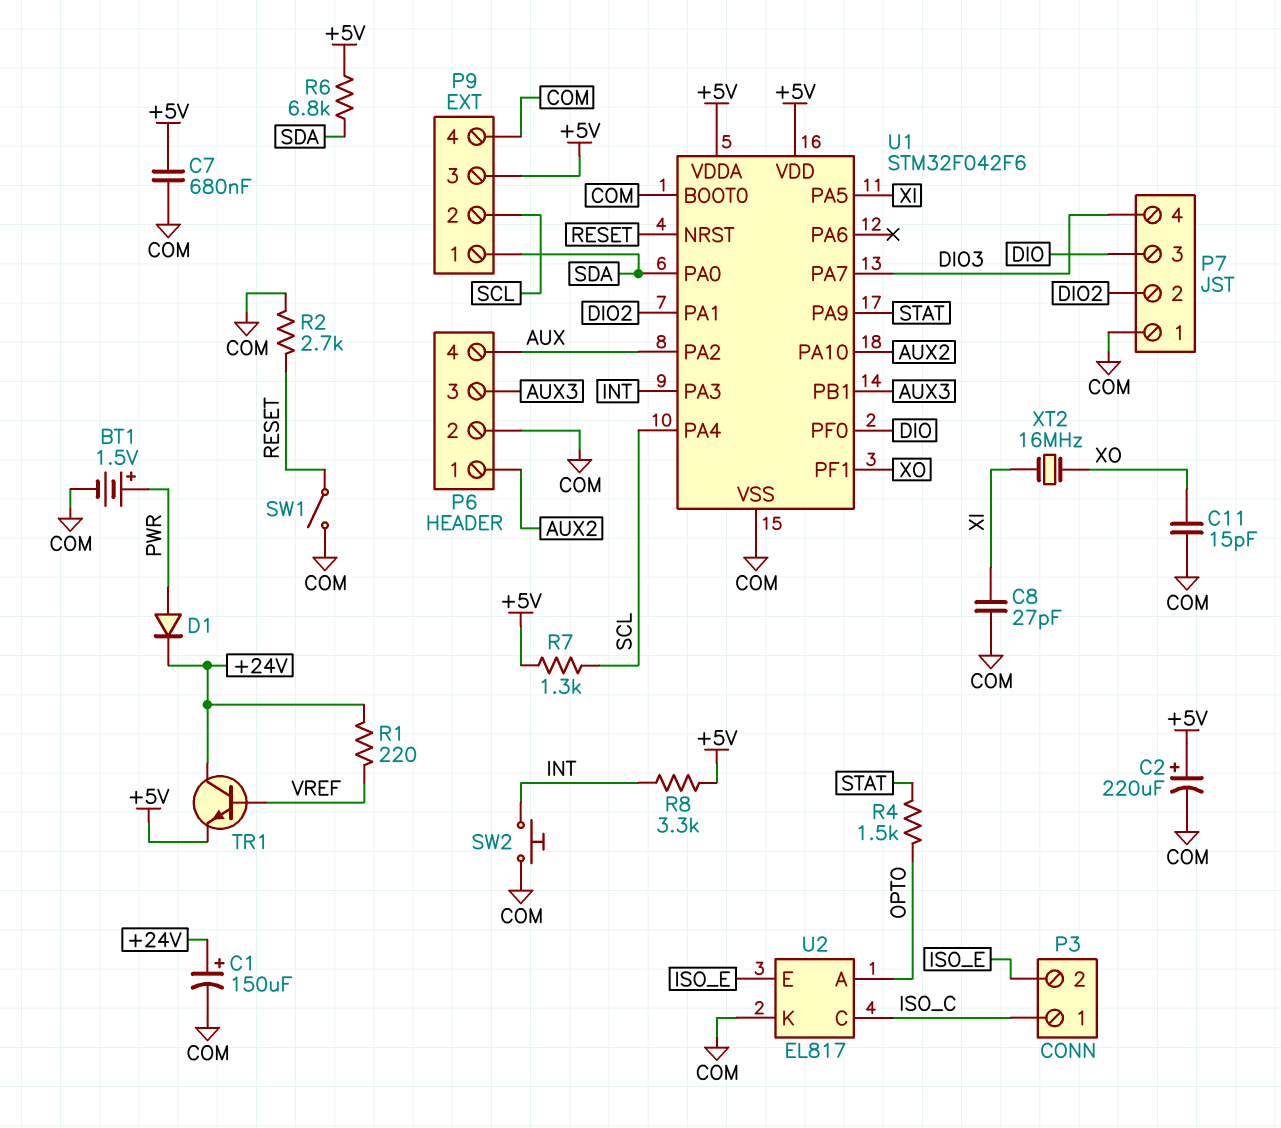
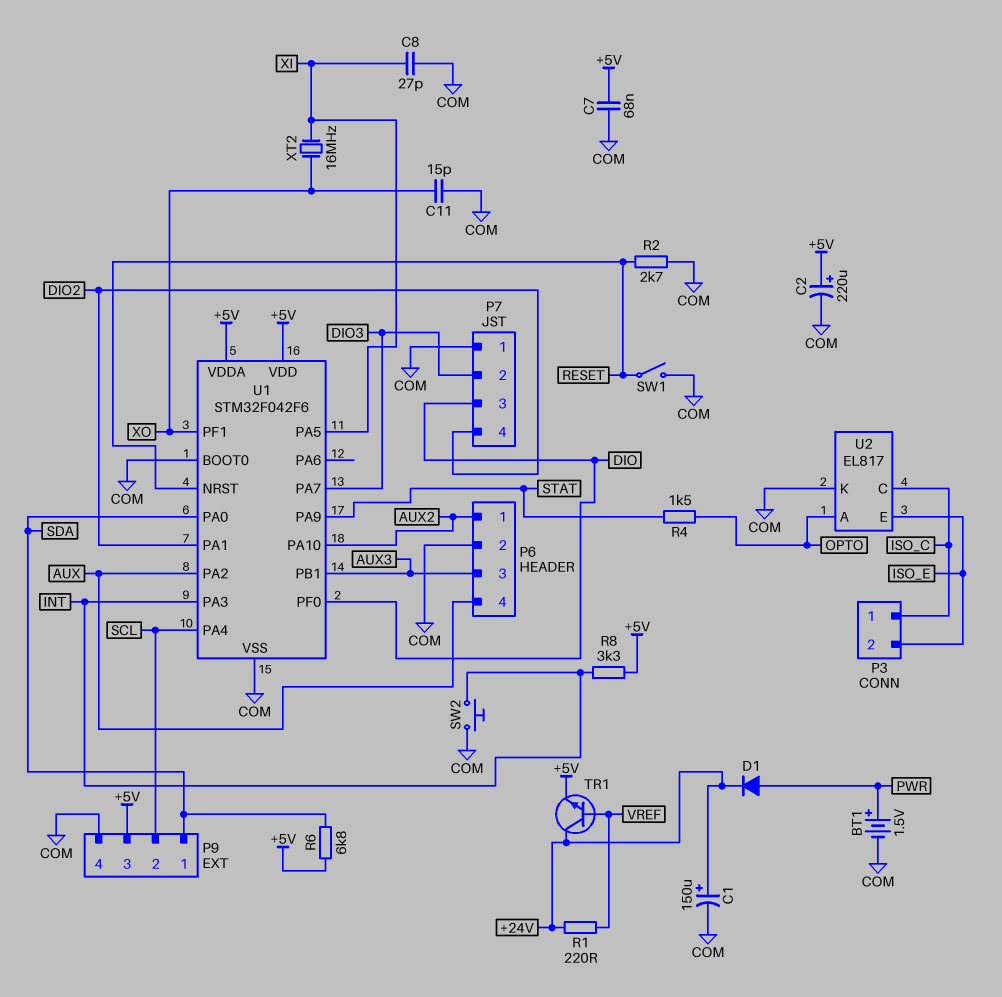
C7: 680nF (+5V, COM) -> 68nF (+5V, COM)
P7 pin 2: DIO2 -> DIO3
P7 pin 4: DIO3 -> DIO2
R7: 1.3k (+5V, SCL) -> none

